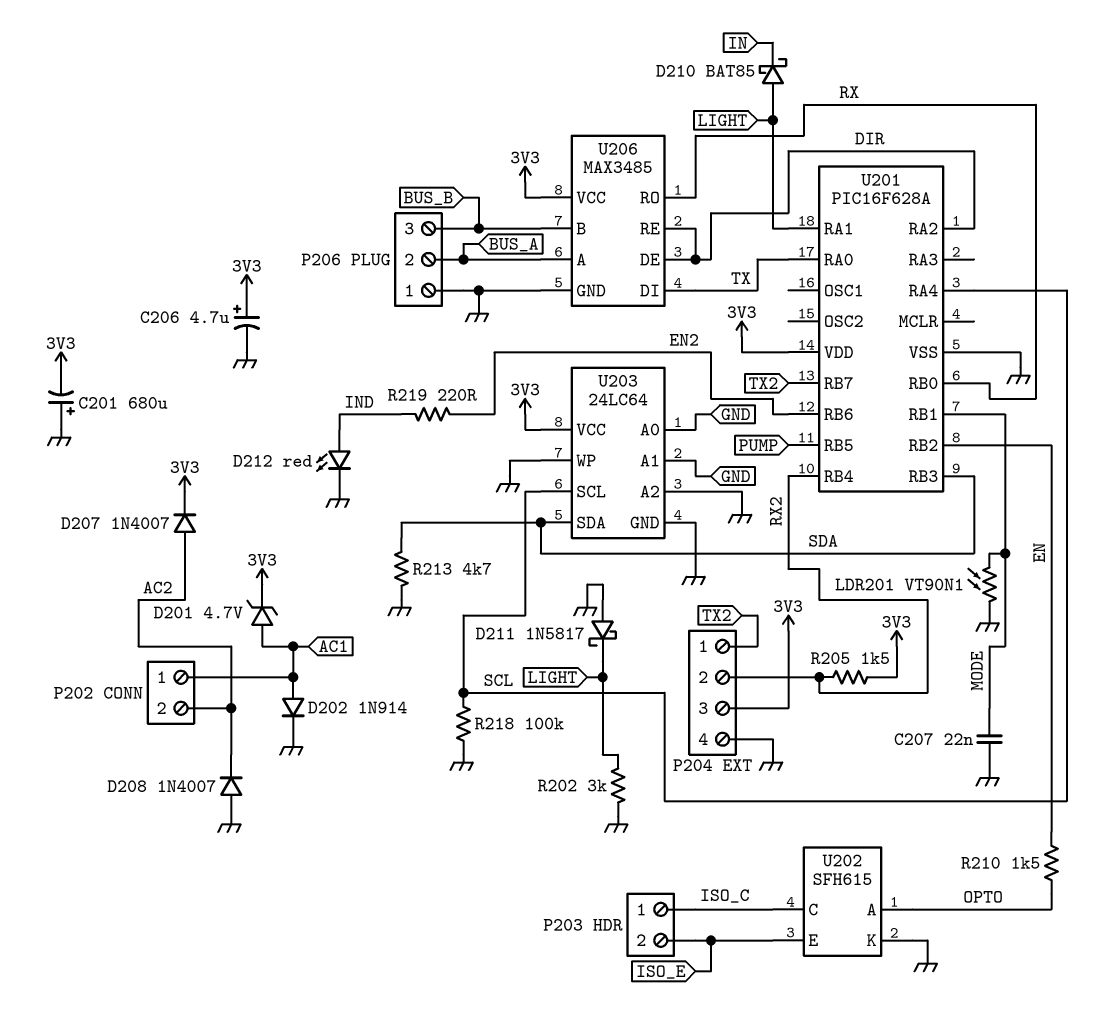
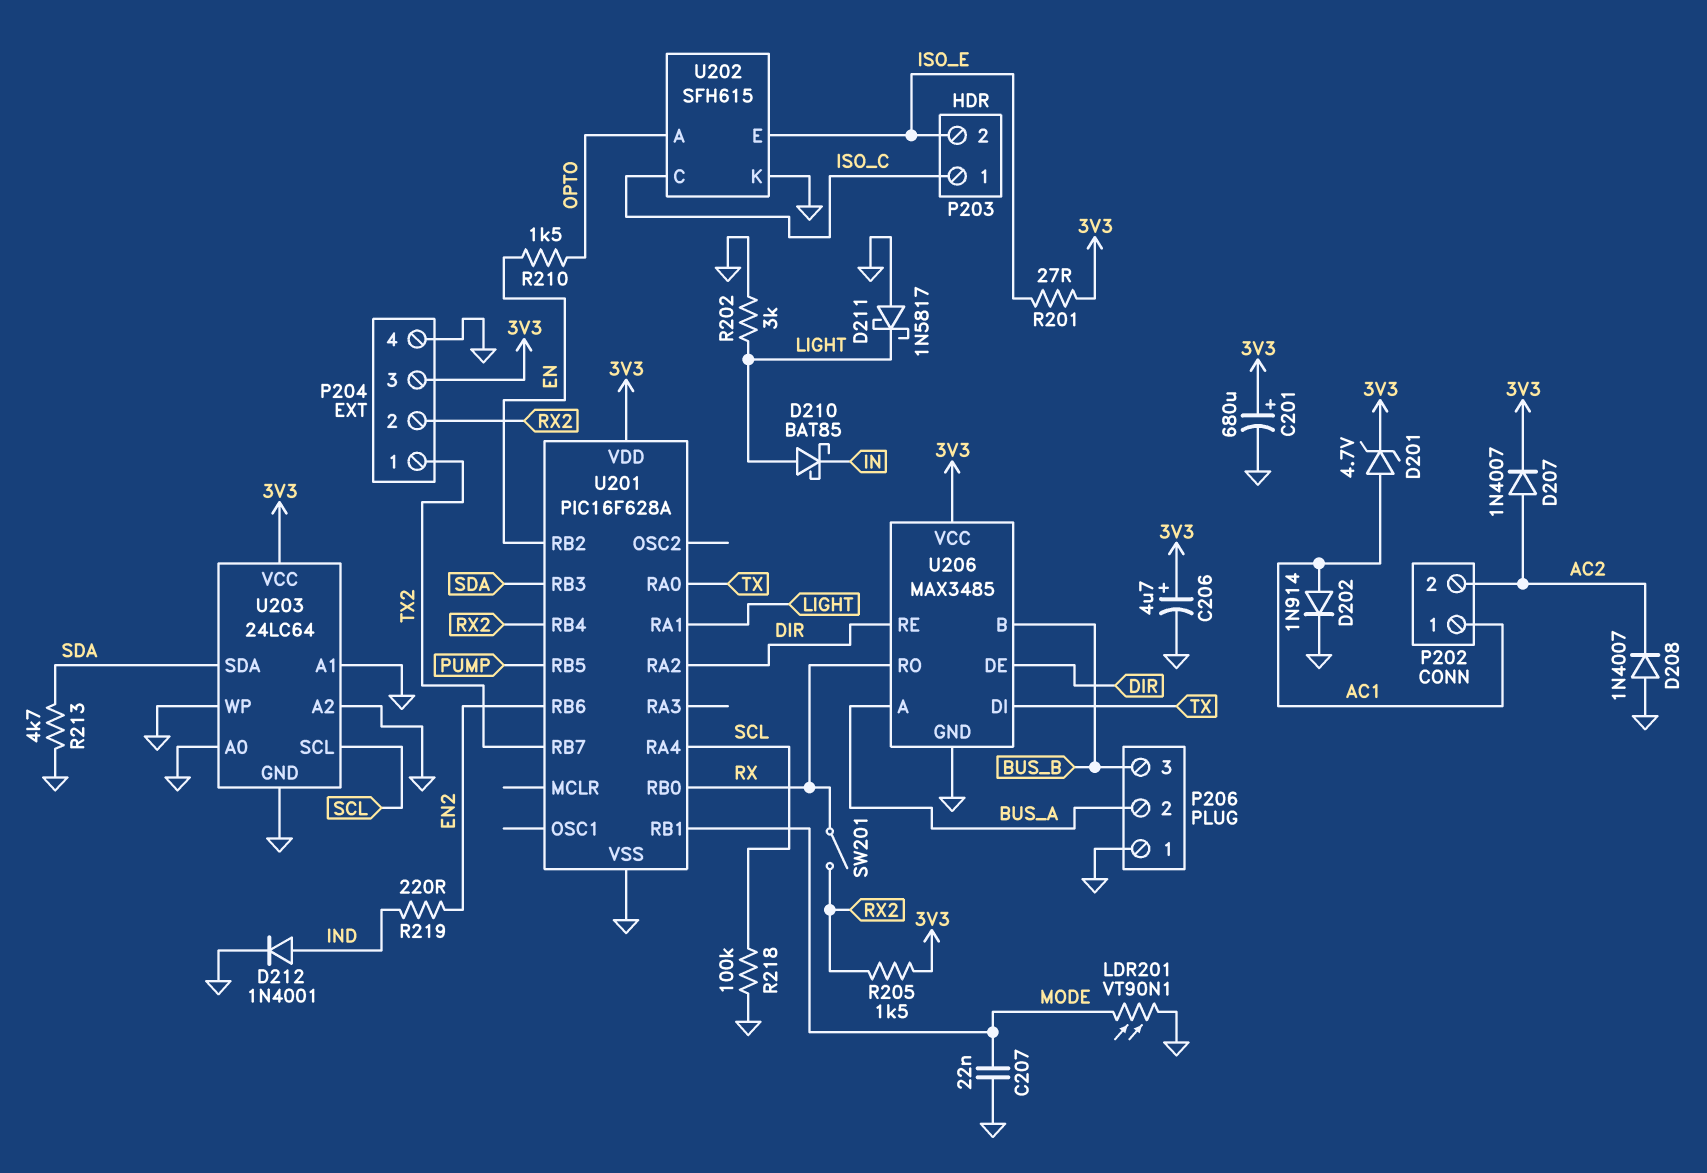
C201: 680uF (plus GND, minus 3V3) -> 680uF (plus 3V3, minus GND)
D212: LED red (A IND, K GND) -> diode 1N4001 (A IND, K GND)
R201: none -> 27 (3V3, ISO_E)
SW201: none -> switch (RX, RX2)

